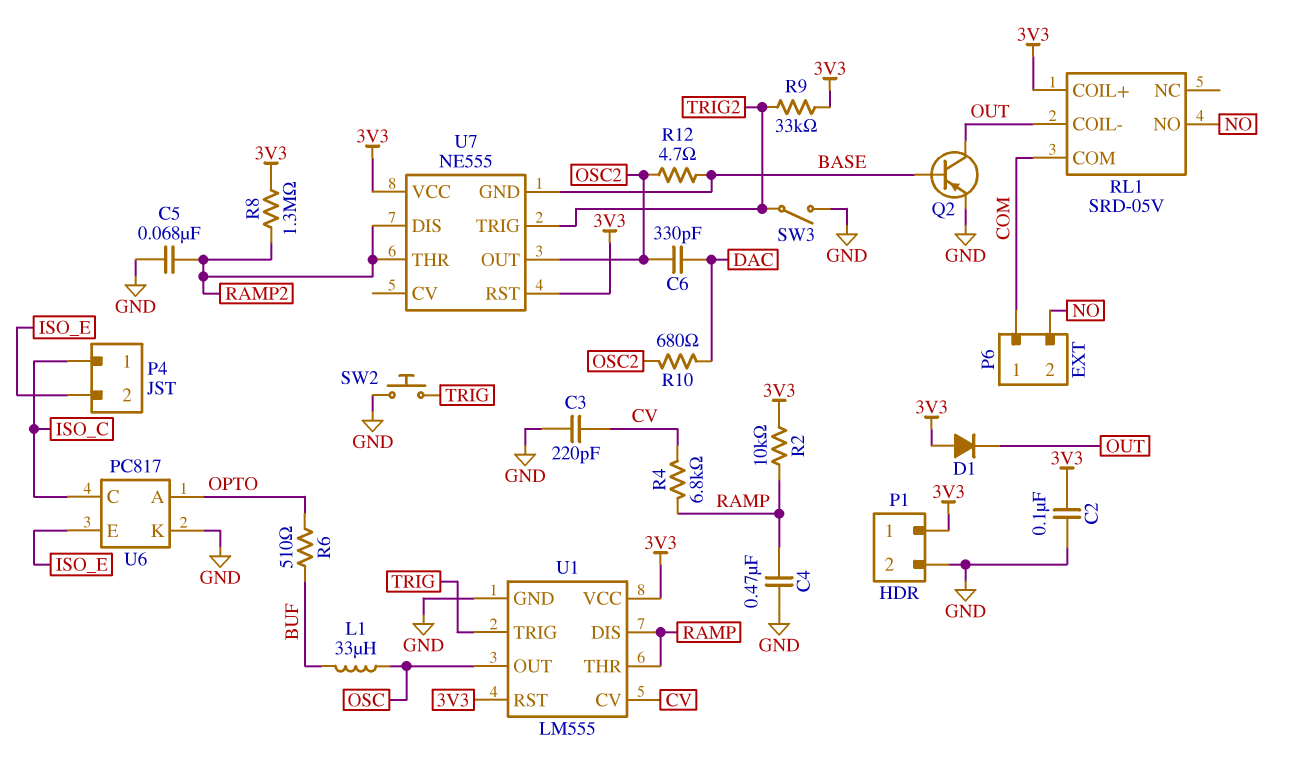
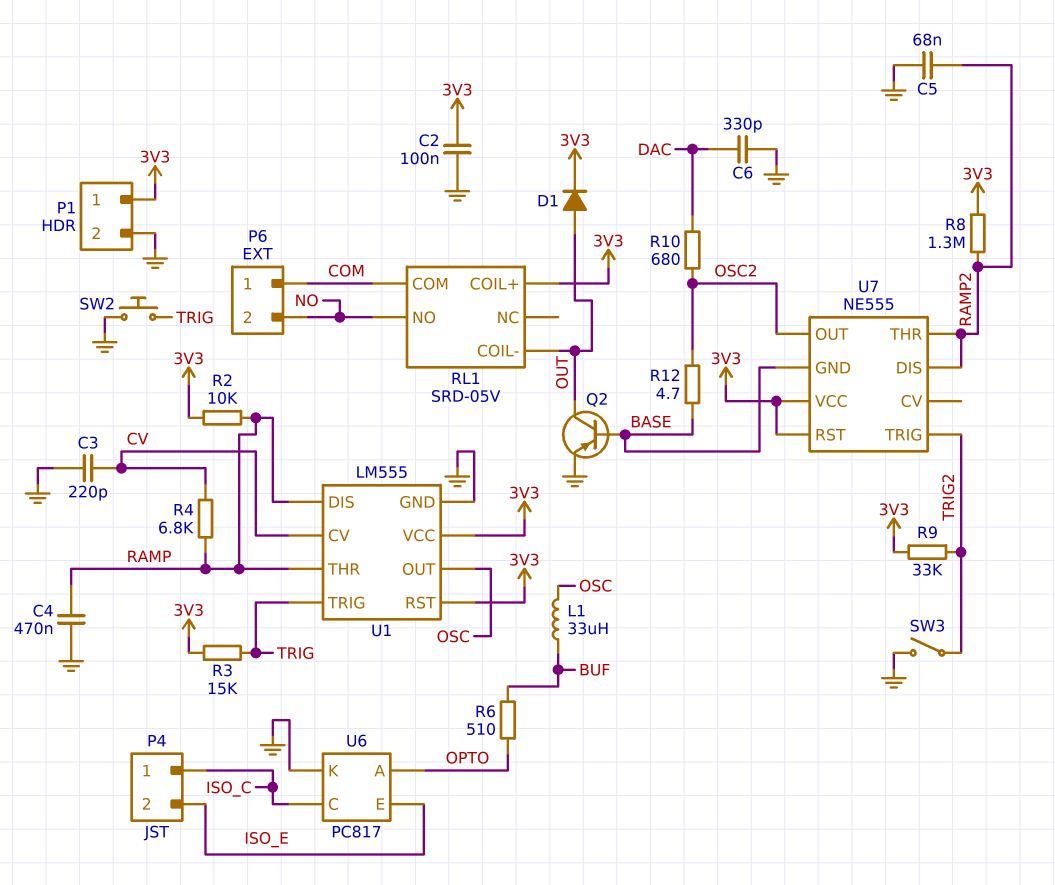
C6: 330pF (DAC, OSC2) -> 330pF (DAC, GND)
D1: diode (A 3V3, K OUT) -> diode (A OUT, K 3V3)
R3: none -> 15k (3V3, TRIG)

